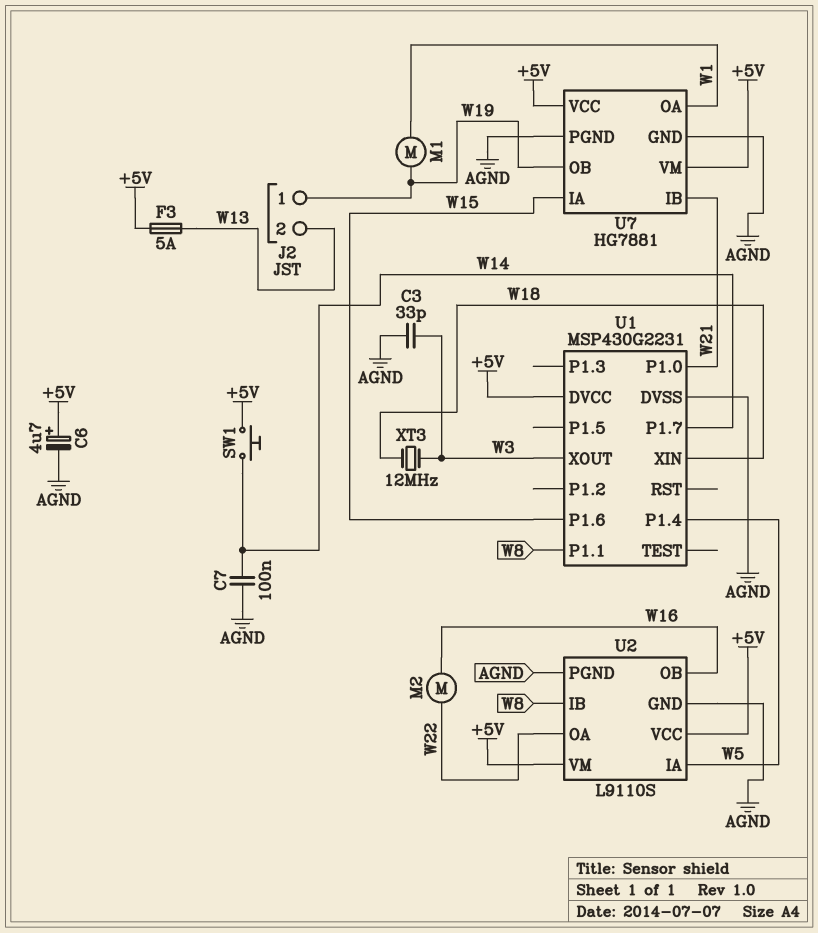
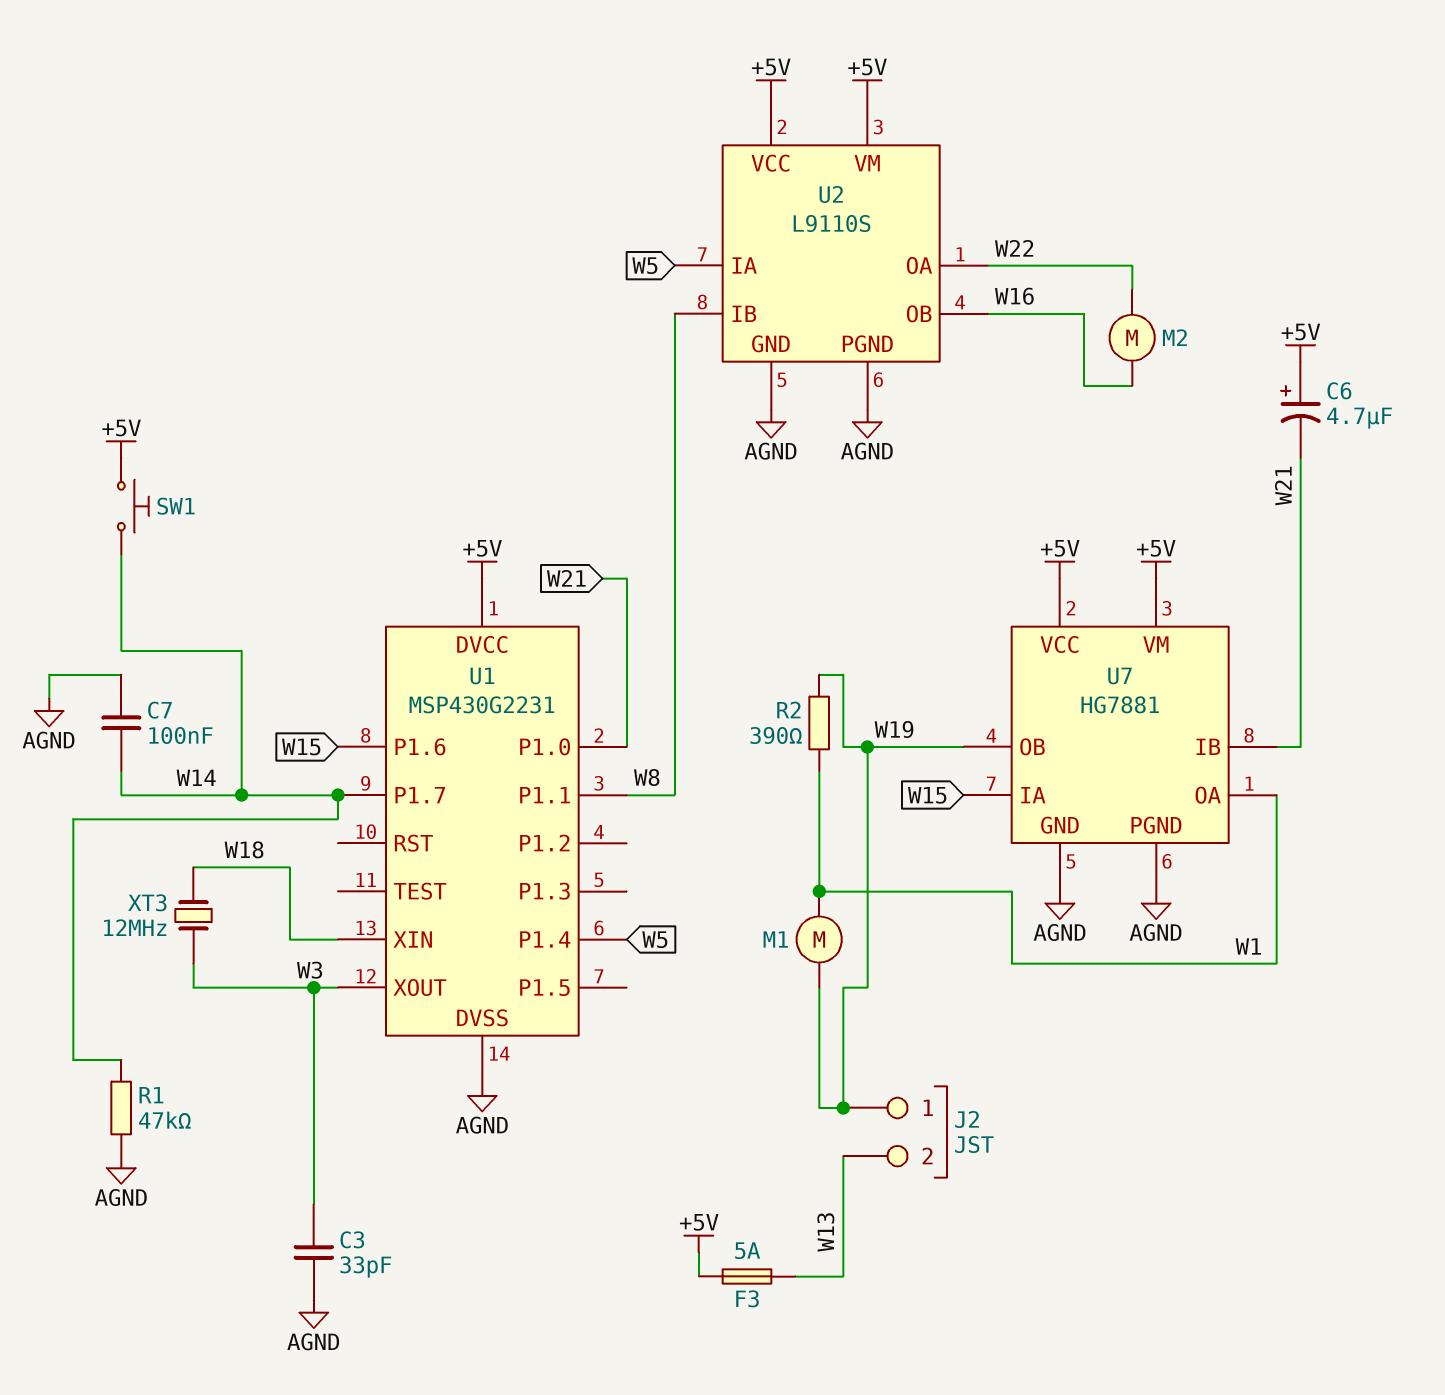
C6: 4.7uF (plus +5V, minus AGND) -> 4.7uF (plus +5V, minus W21)
R1: none -> 47k (AGND, W14)
R2: none -> 390 (W1, W19)

